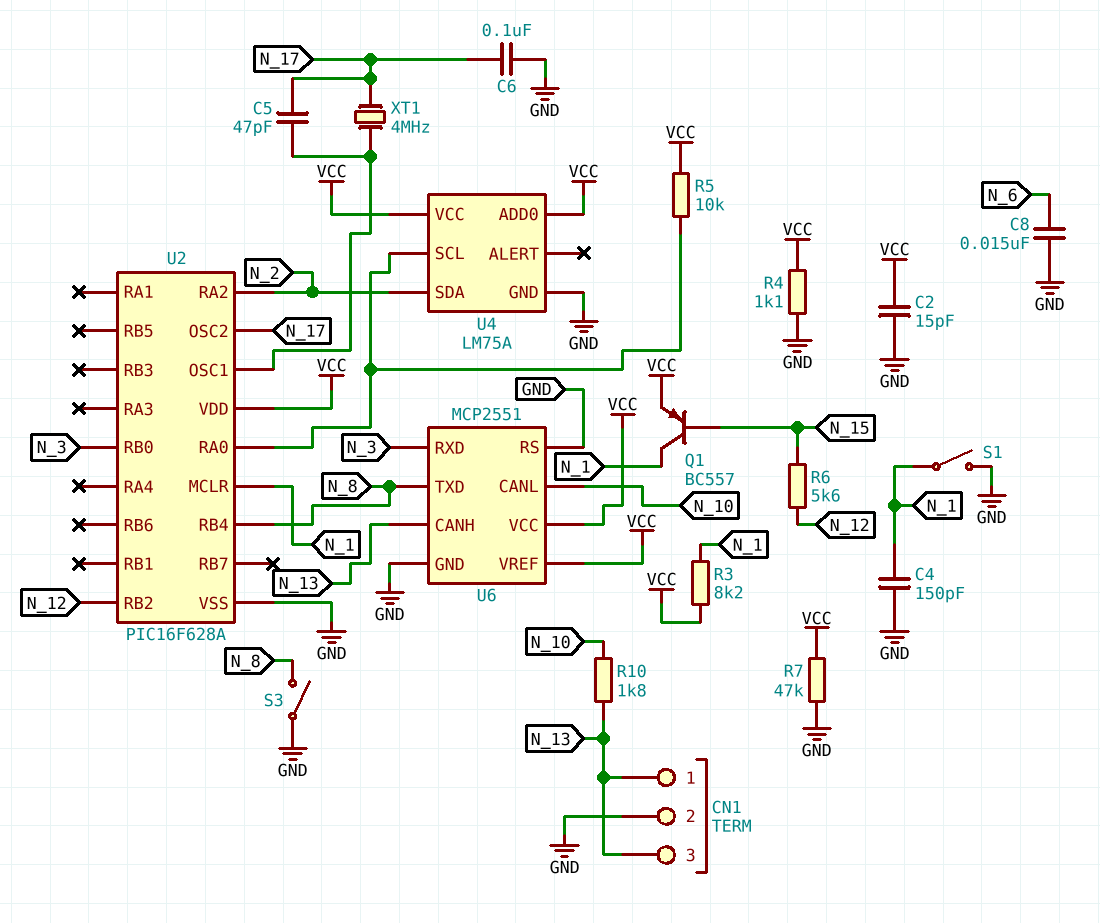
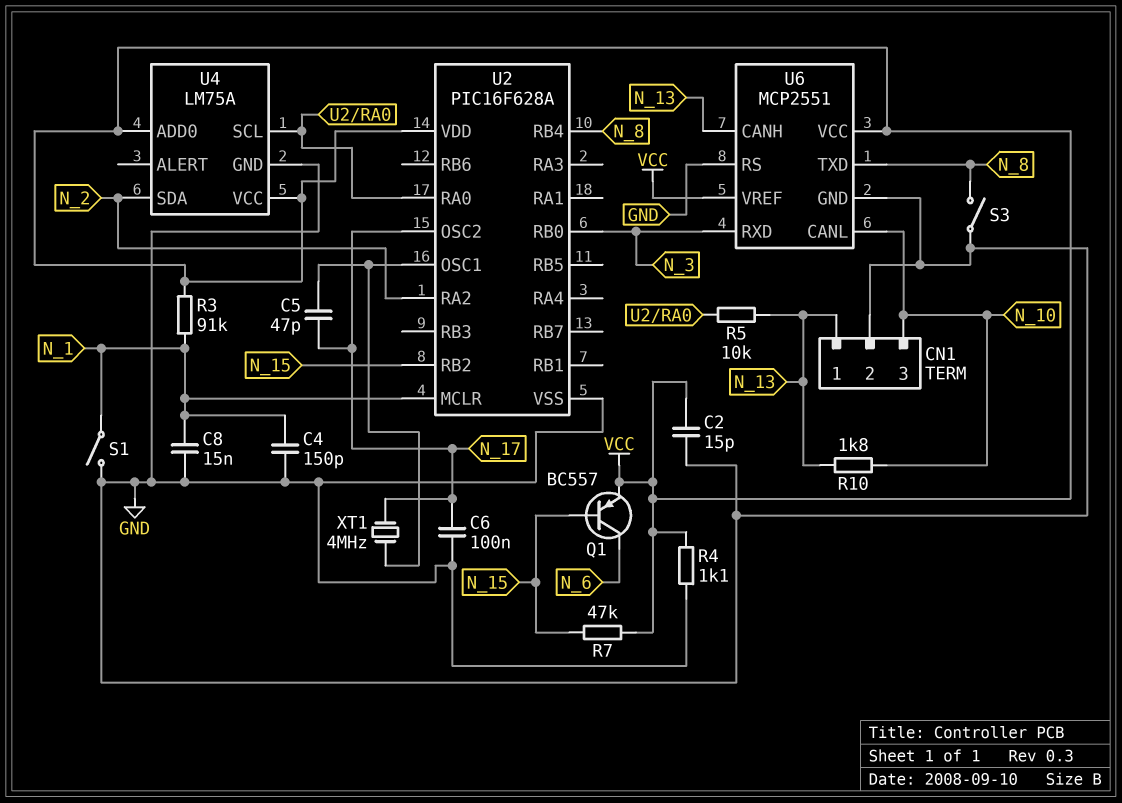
C8: 15nF (GND, N_6) -> 15nF (GND, N_1)
CN1 pin 3: N_13 -> N_10
Q1: PNP BC557 (B N_15, C N_1, E VCC) -> PNP BC557 (B N_15, C N_6, E VCC)
R3: 8.2k (N_1, VCC) -> 91k (N_1, VCC)
R5: 10k (U2/RA0, VCC) -> 10k (N_13, U2/RA0)
R6: 5.6k (N_12, N_15) -> none
R7: 47k (GND, VCC) -> 47k (N_15, VCC)
U2 pin RB2: N_12 -> N_15

